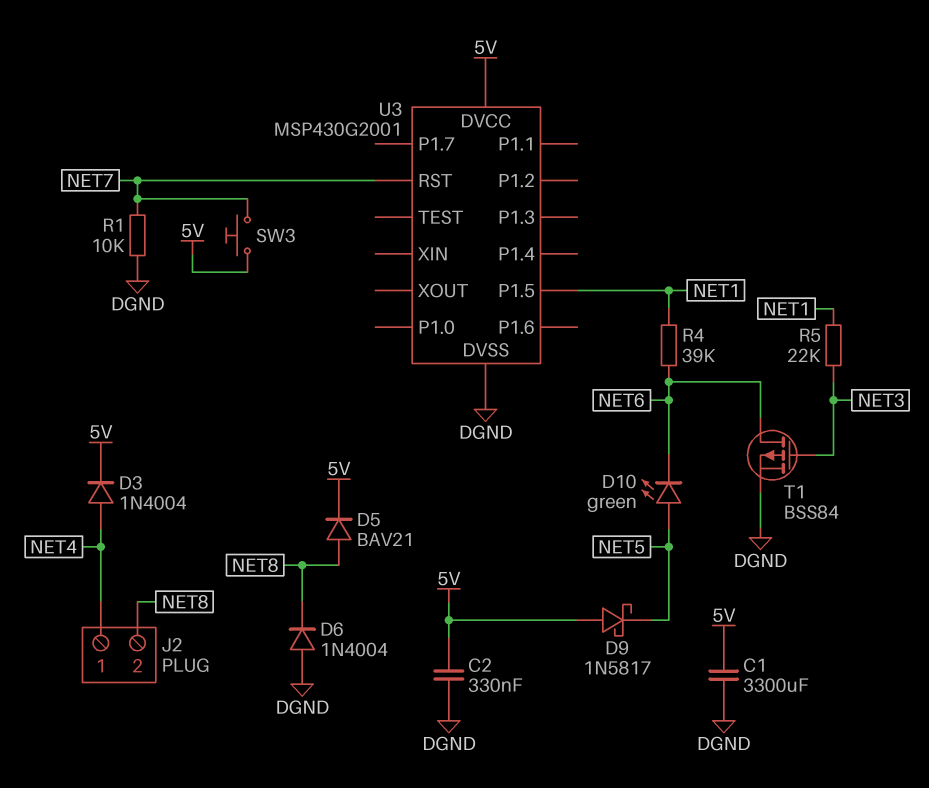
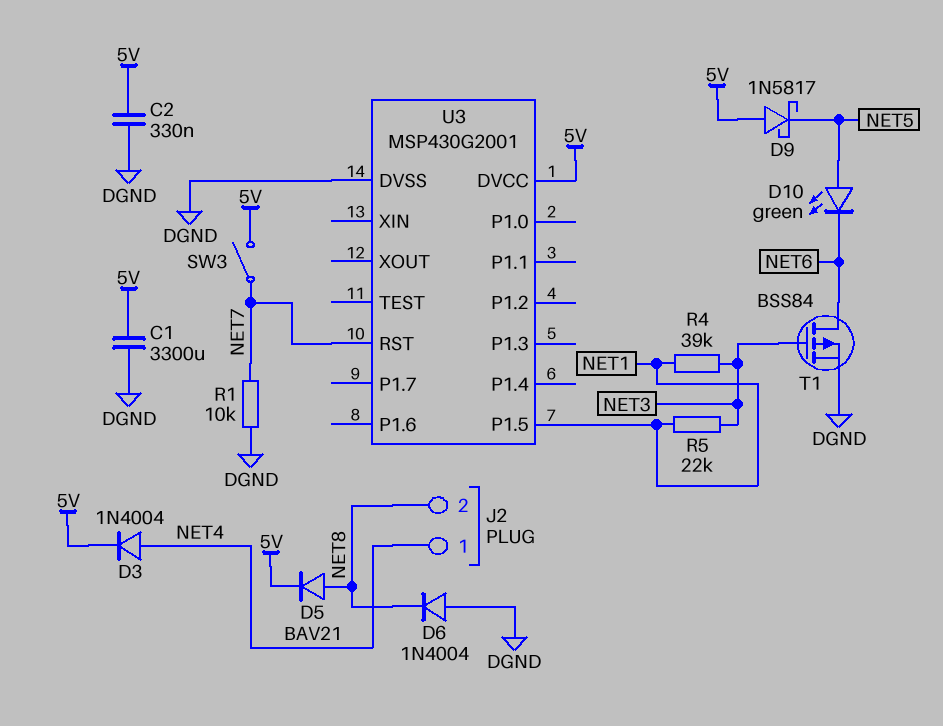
R4: 39k (NET1, NET6) -> 39k (NET1, NET3)
SW3: button (5V, NET7) -> switch (5V, NET7)

